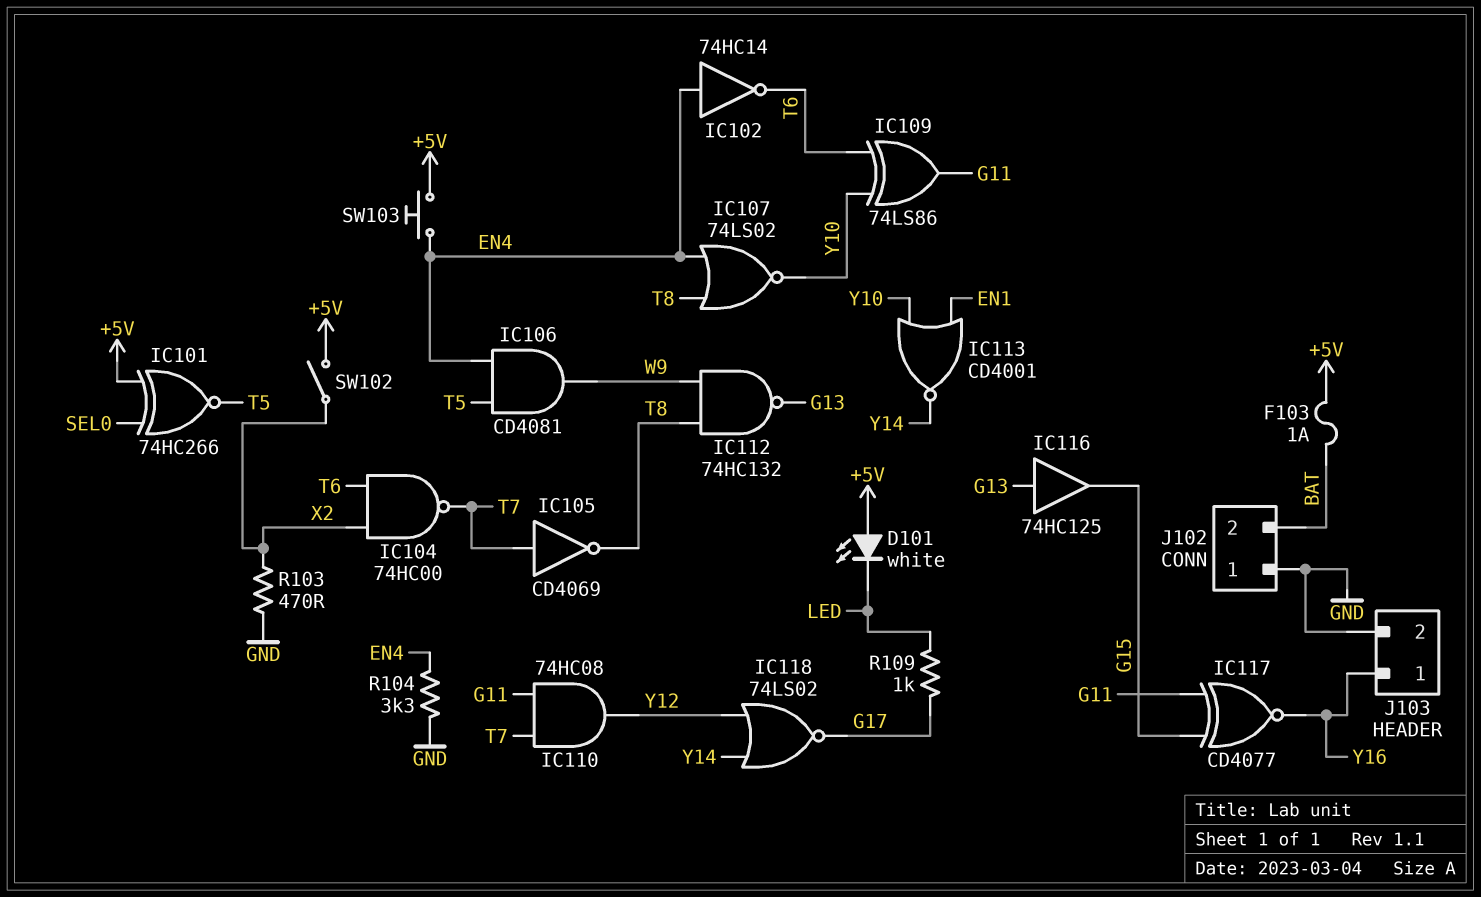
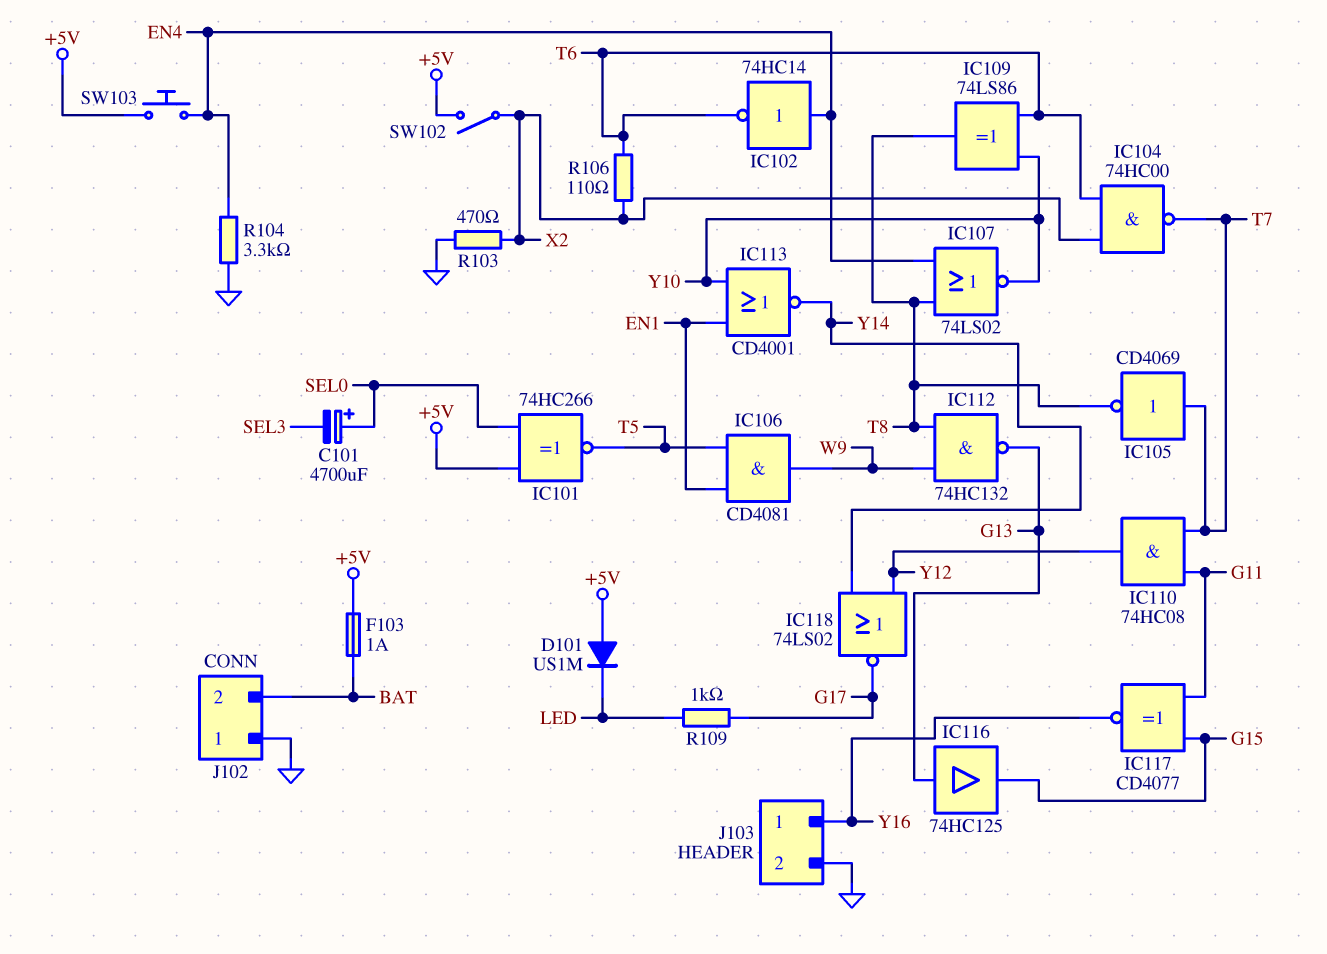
C101: none -> 4700uF (plus SEL0, minus SEL3)
D101: LED white (A +5V, K LED) -> diode US1M (A +5V, K LED)
IC106: AND CD4081 (in EN4, in T5, out W9) -> AND CD4081 (in EN1, in T5, out W9)
IC109: XOR 74LS86 (in T6, in Y10, out G11) -> XOR 74LS86 (in T6, in Y10, out T8)
R106: none -> 110 (T6, X2)

